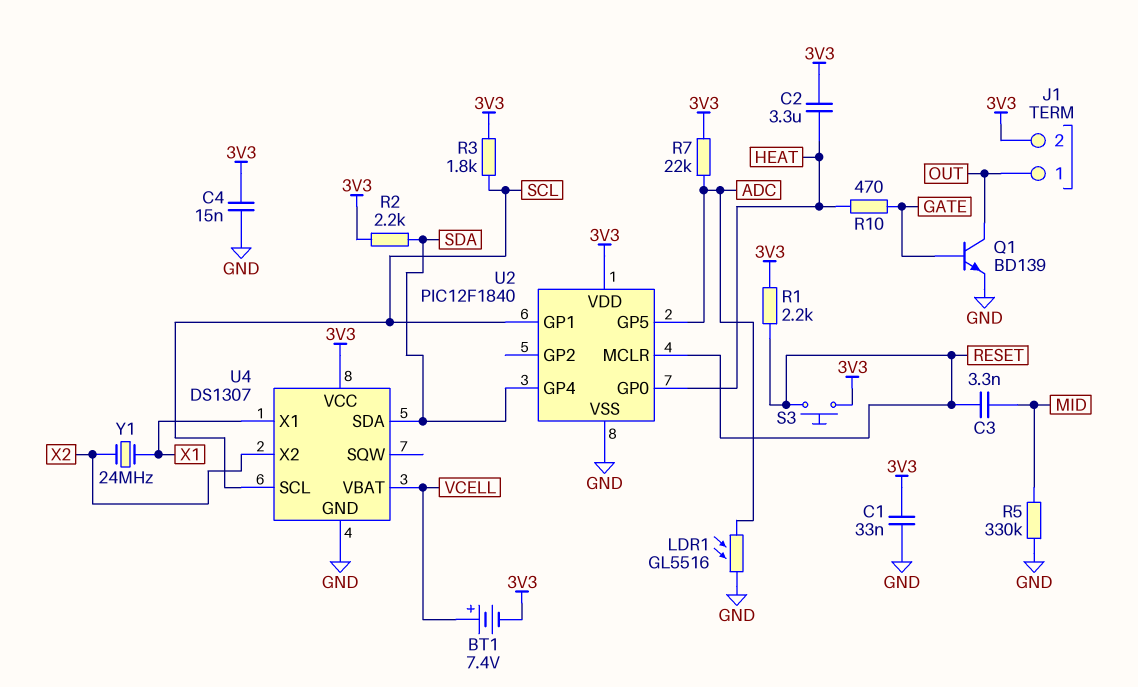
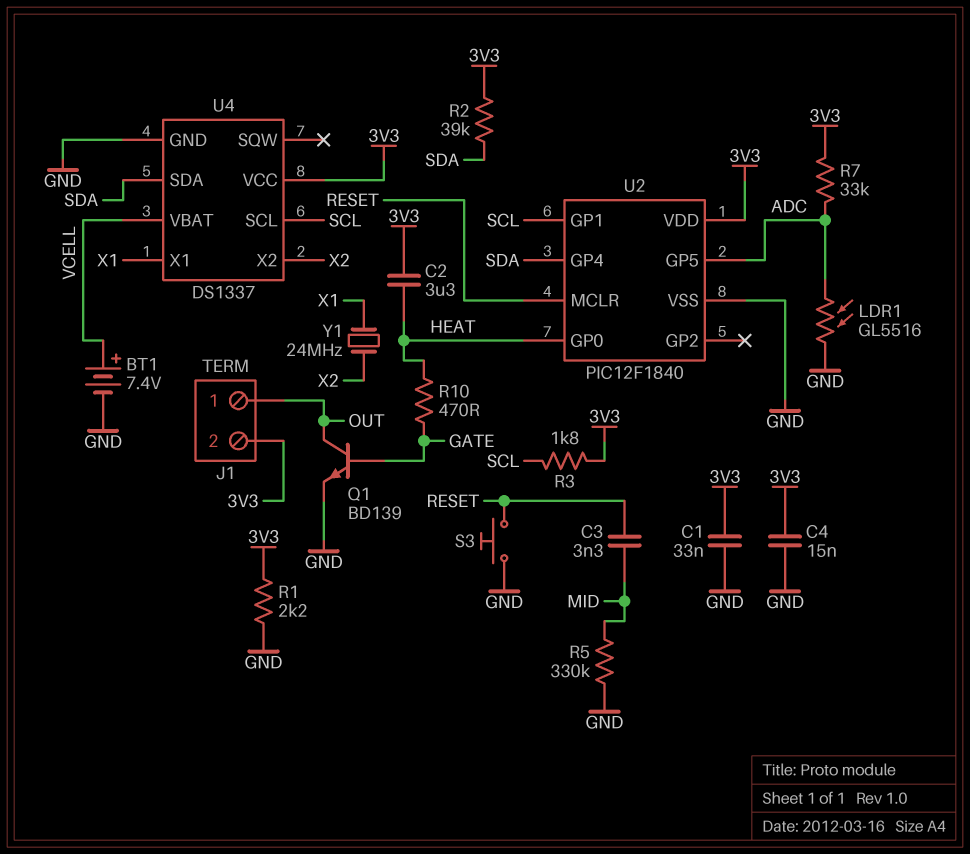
BT1: 7.4V (plus VCELL, minus 3V3) -> 7.4V (plus VCELL, minus GND)
R1: 2.2k (3V3, RESET) -> 2.2k (3V3, GND)
R2: 2.2k (3V3, SDA) -> 39k (3V3, SDA)
R7: 22k (3V3, ADC) -> 33k (3V3, ADC)
S3: button (3V3, RESET) -> button (GND, RESET)
U4: DS1307 -> DS1337

